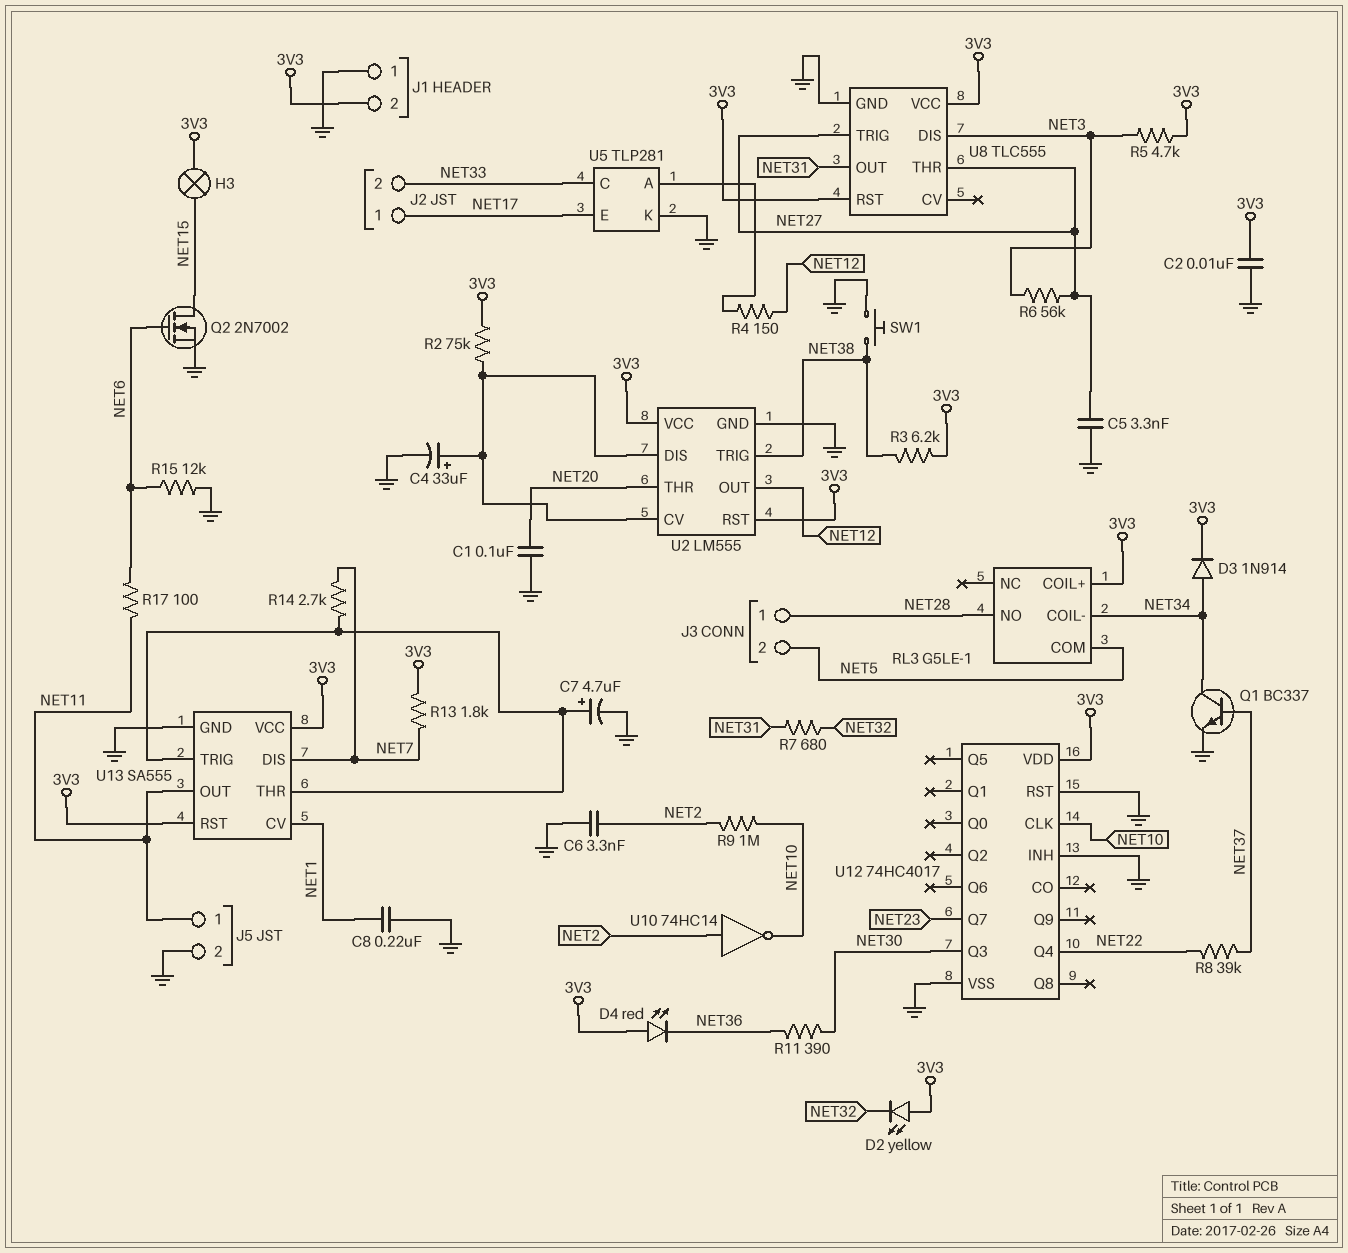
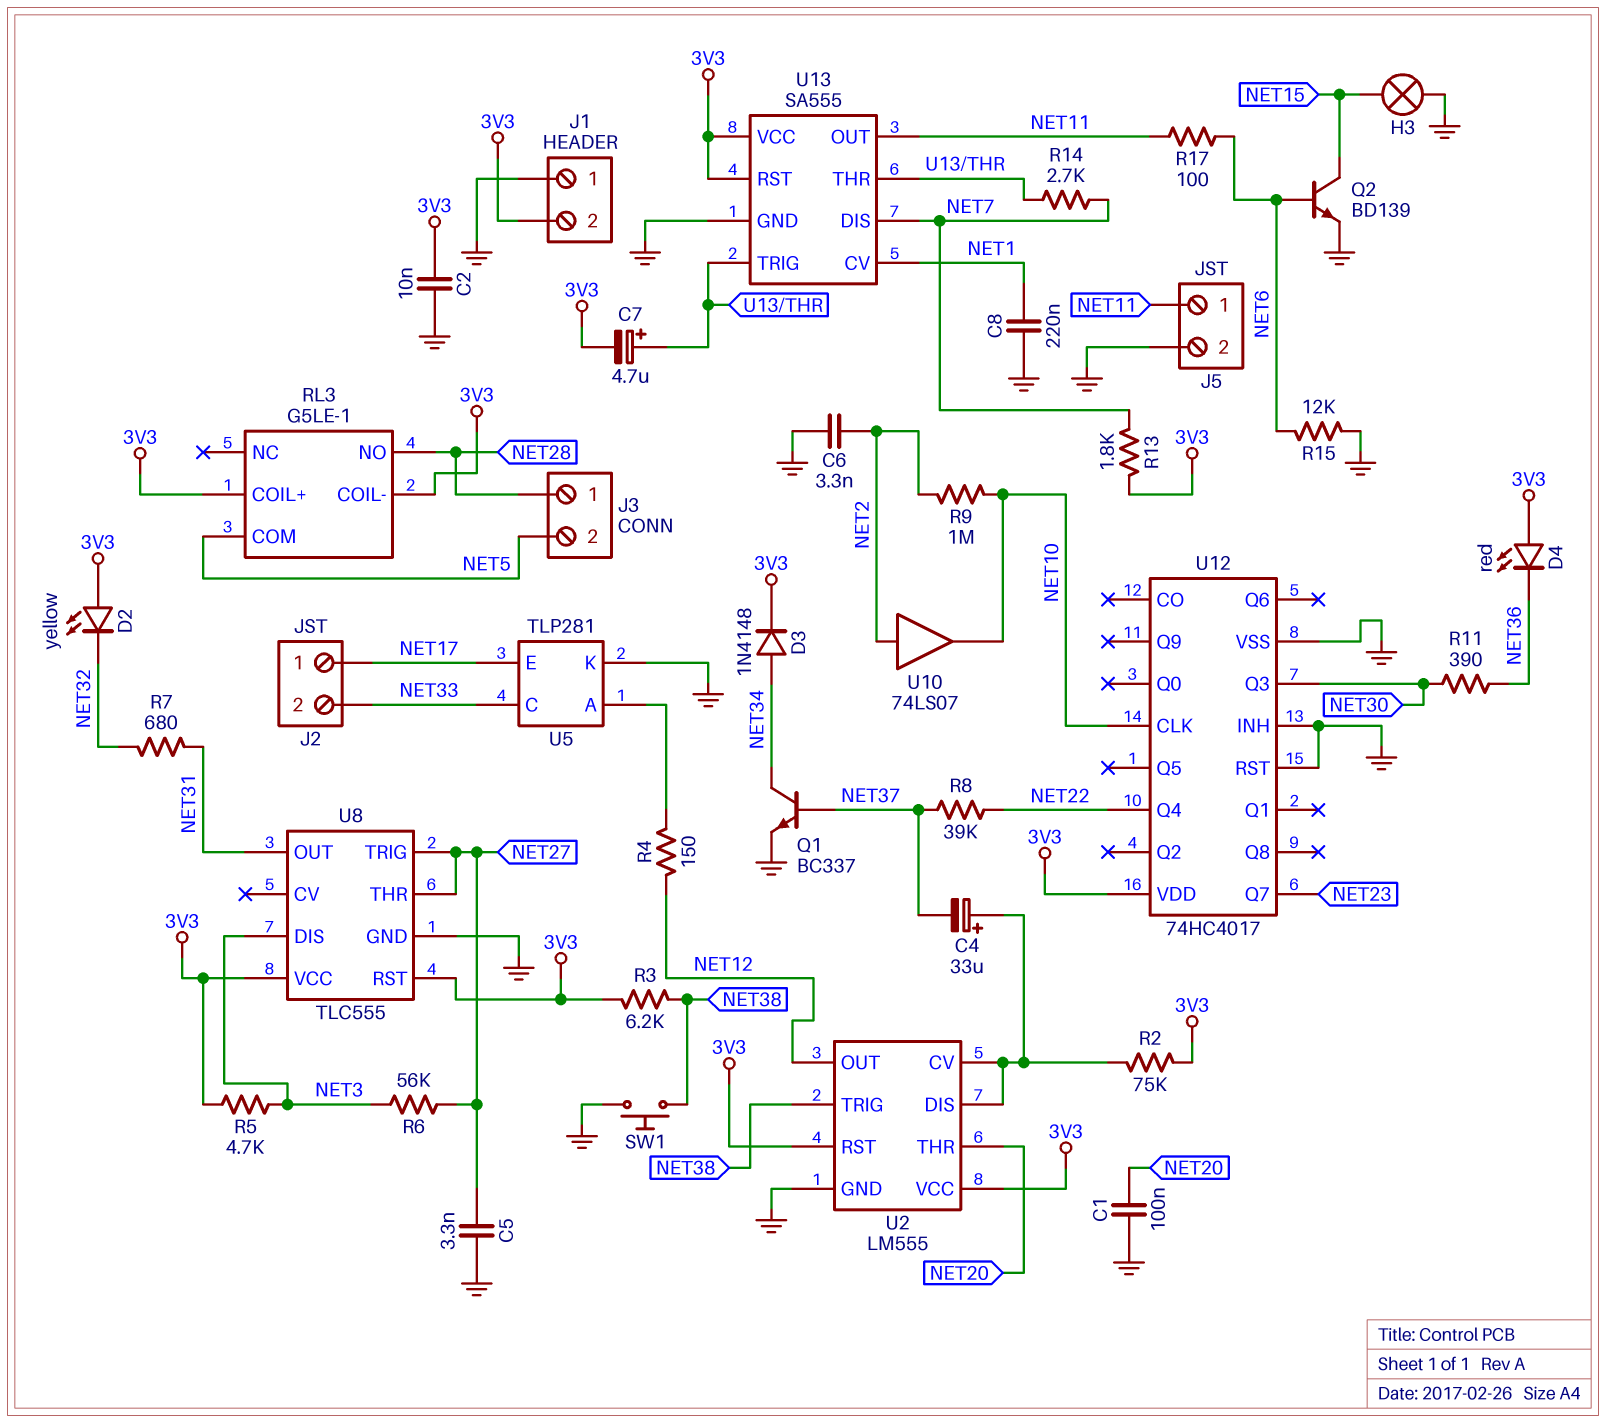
C4: 33uF (plus U2/CV, minus GND) -> 33uF (plus U2/CV, minus NET37)
C7: 4.7uF (plus U13/THR, minus GND) -> 4.7uF (plus U13/THR, minus 3V3)
D3: diode 1N914 (A NET34, K 3V3) -> diode 1N4148 (A NET34, K 3V3)
H3: lamp (3V3, NET15) -> lamp (GND, NET15)
Q2: NMOS 2N7002 (G NET6, D NET15, S GND) -> NPN BD139 (B NET6, C NET15, E GND)
RL3 pin COIL-: NET34 -> 3V3
U10: NOT 74HC14 (in NET2, out NET10) -> buffer 74LS07 (in NET2, out NET10)

